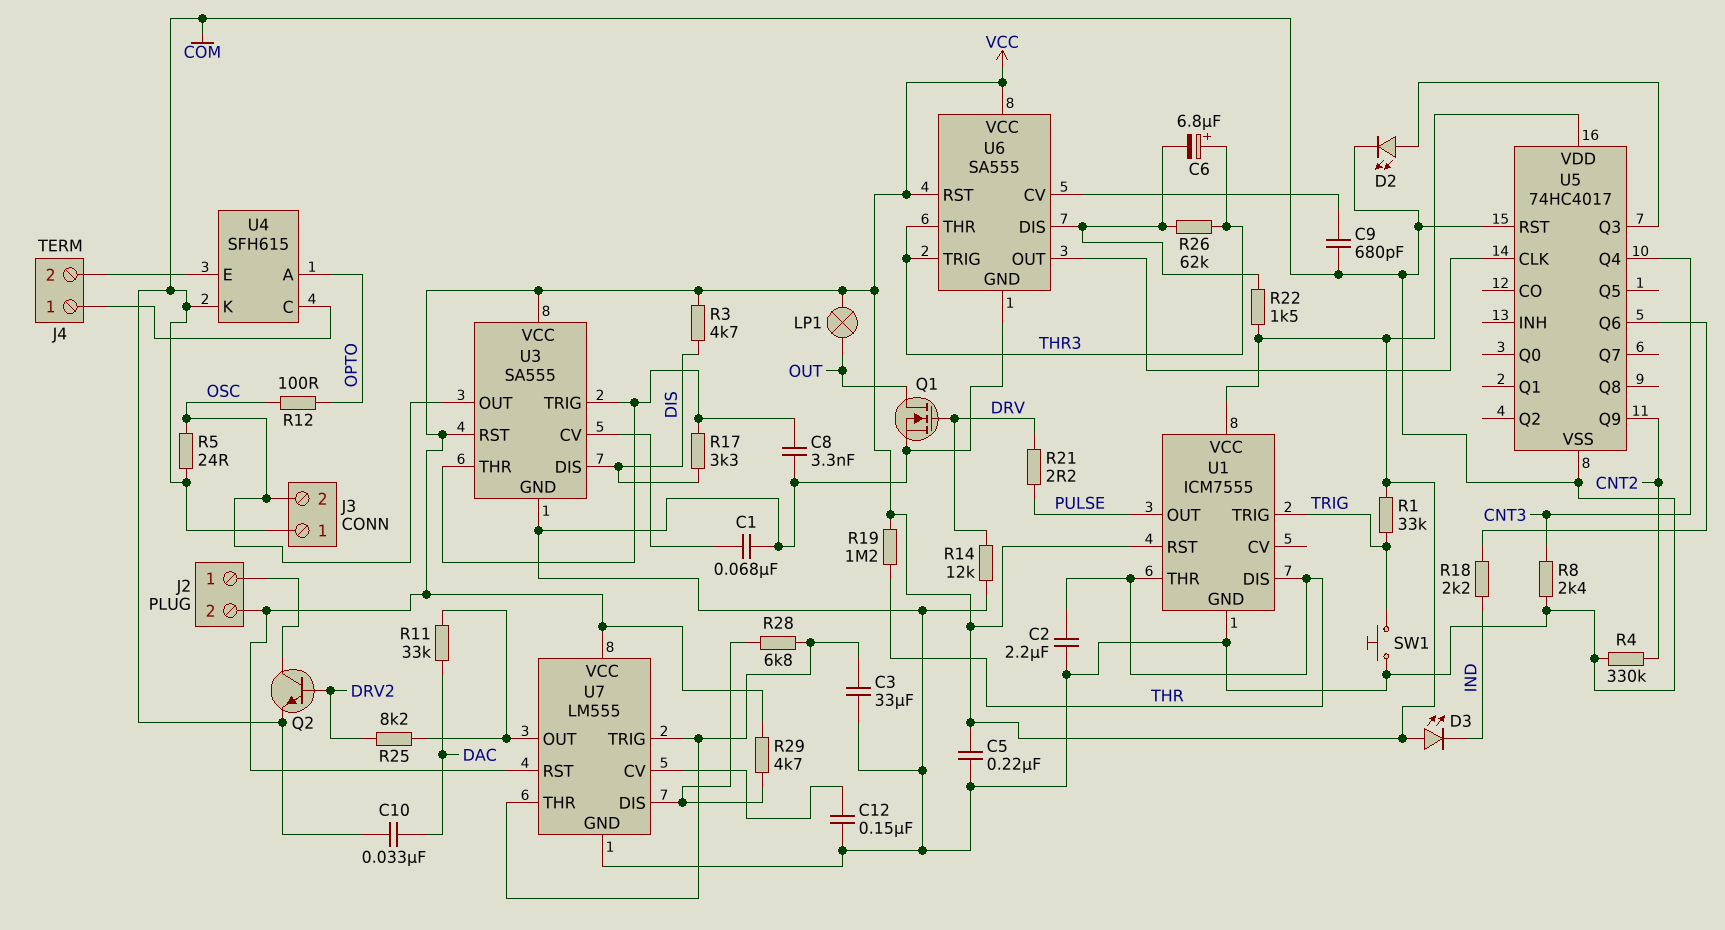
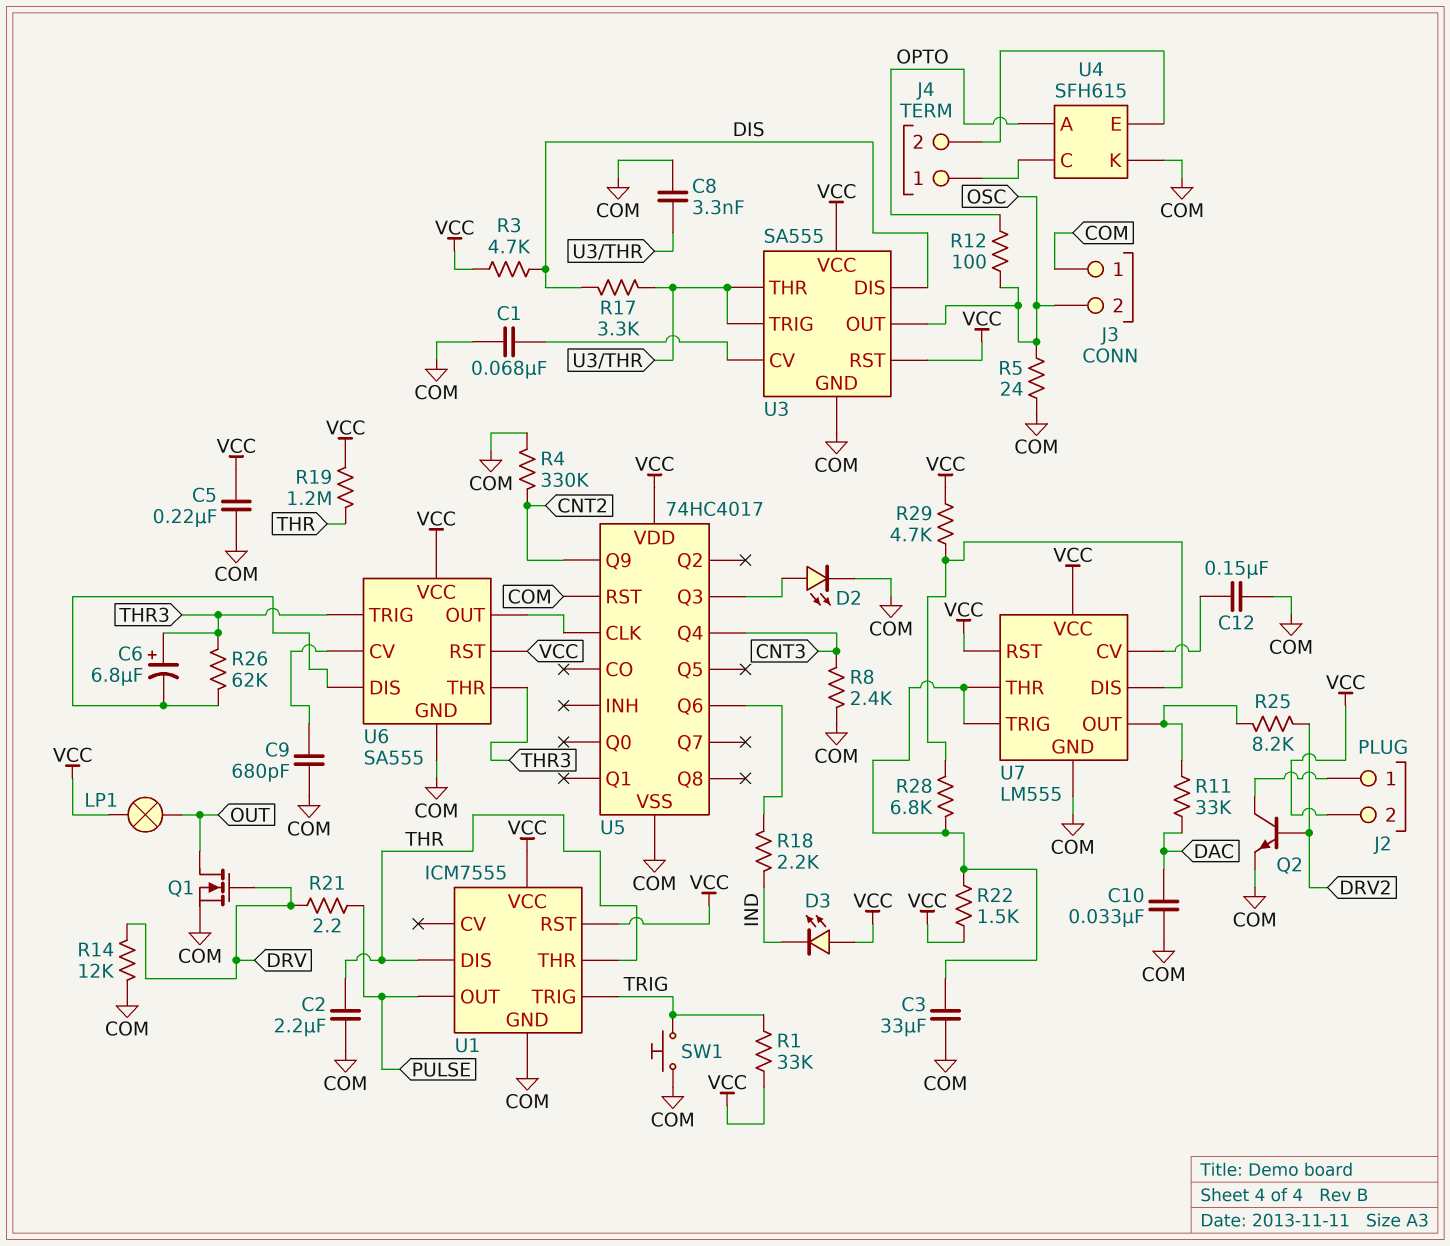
R22: 1.5k (U6/DIS, VCC) -> 1.5k (U7/THR, VCC)

